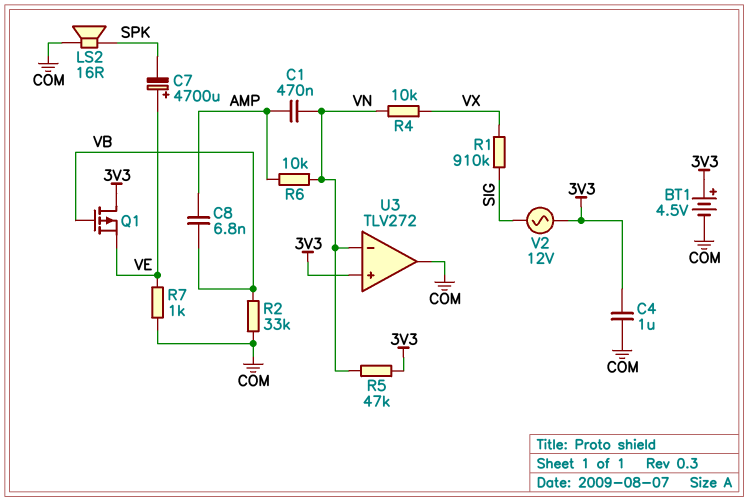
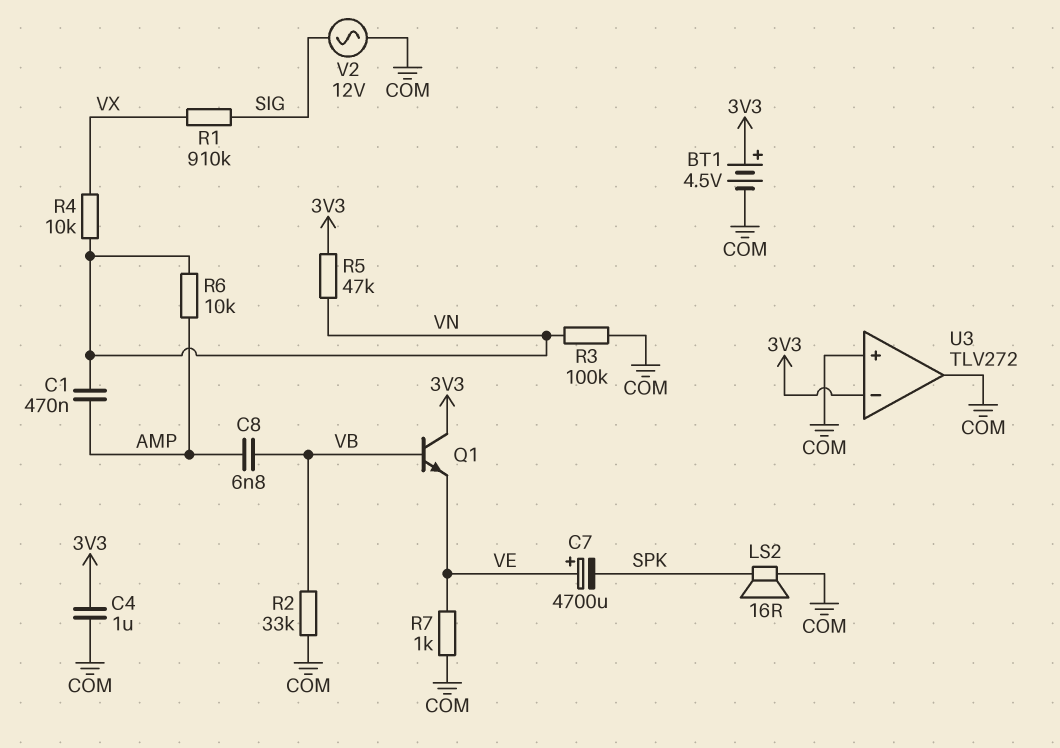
Q1: PMOS (G VB, D 3V3, S VE) -> NPN (B VB, C 3V3, E VE)
R3: none -> 100k (COM, VN)
U3 pin in+: 3V3 -> COM
U3 pin in-: VN -> 3V3
V2: AC 12V (3V3, SIG) -> AC 12V (COM, SIG)

